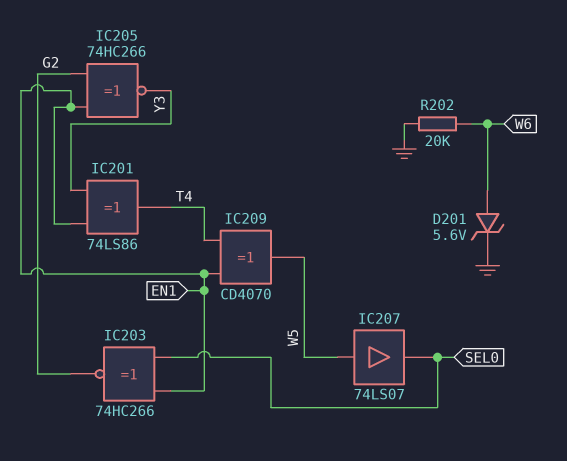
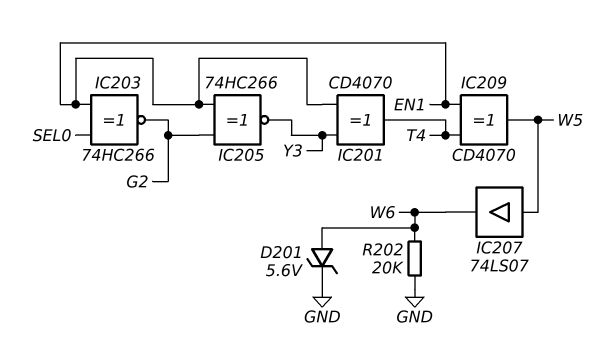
IC201: XOR 74LS86 (in EN1, in Y3, out T4) -> XOR CD4070 (in EN1, in Y3, out T4)
IC207: buffer 74LS07 (in W5, out SEL0) -> buffer 74LS07 (in W5, out W6)

